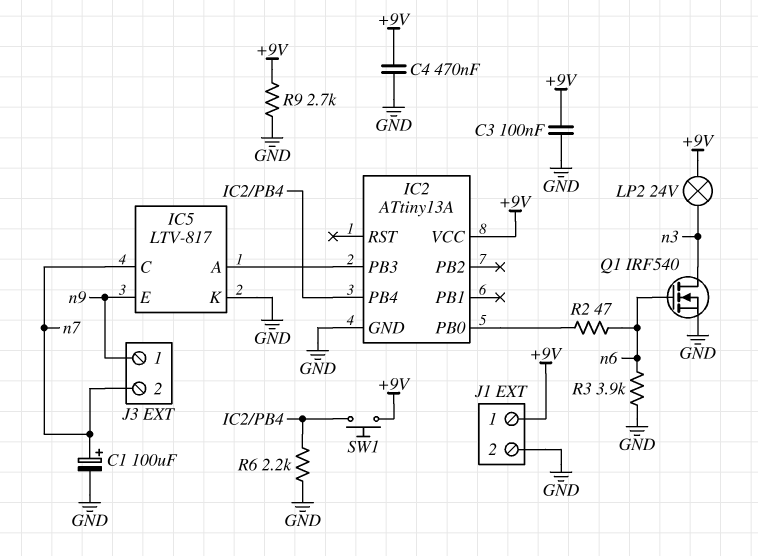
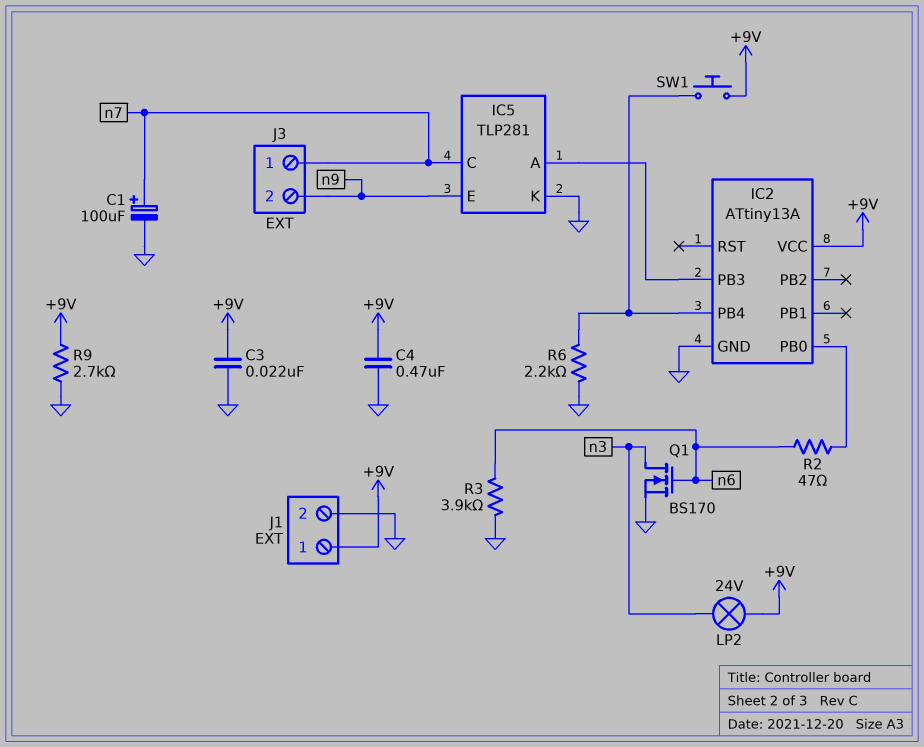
C3: 100nF (+9V, GND) -> 22nF (+9V, GND)
IC5: LTV-817 -> TLP281
J3 pin 1: n9 -> n7
J3 pin 2: n7 -> n9
Q1: NMOS IRF540 (G n6, D n3, S GND) -> NMOS BS170 (G n6, D n3, S GND)

